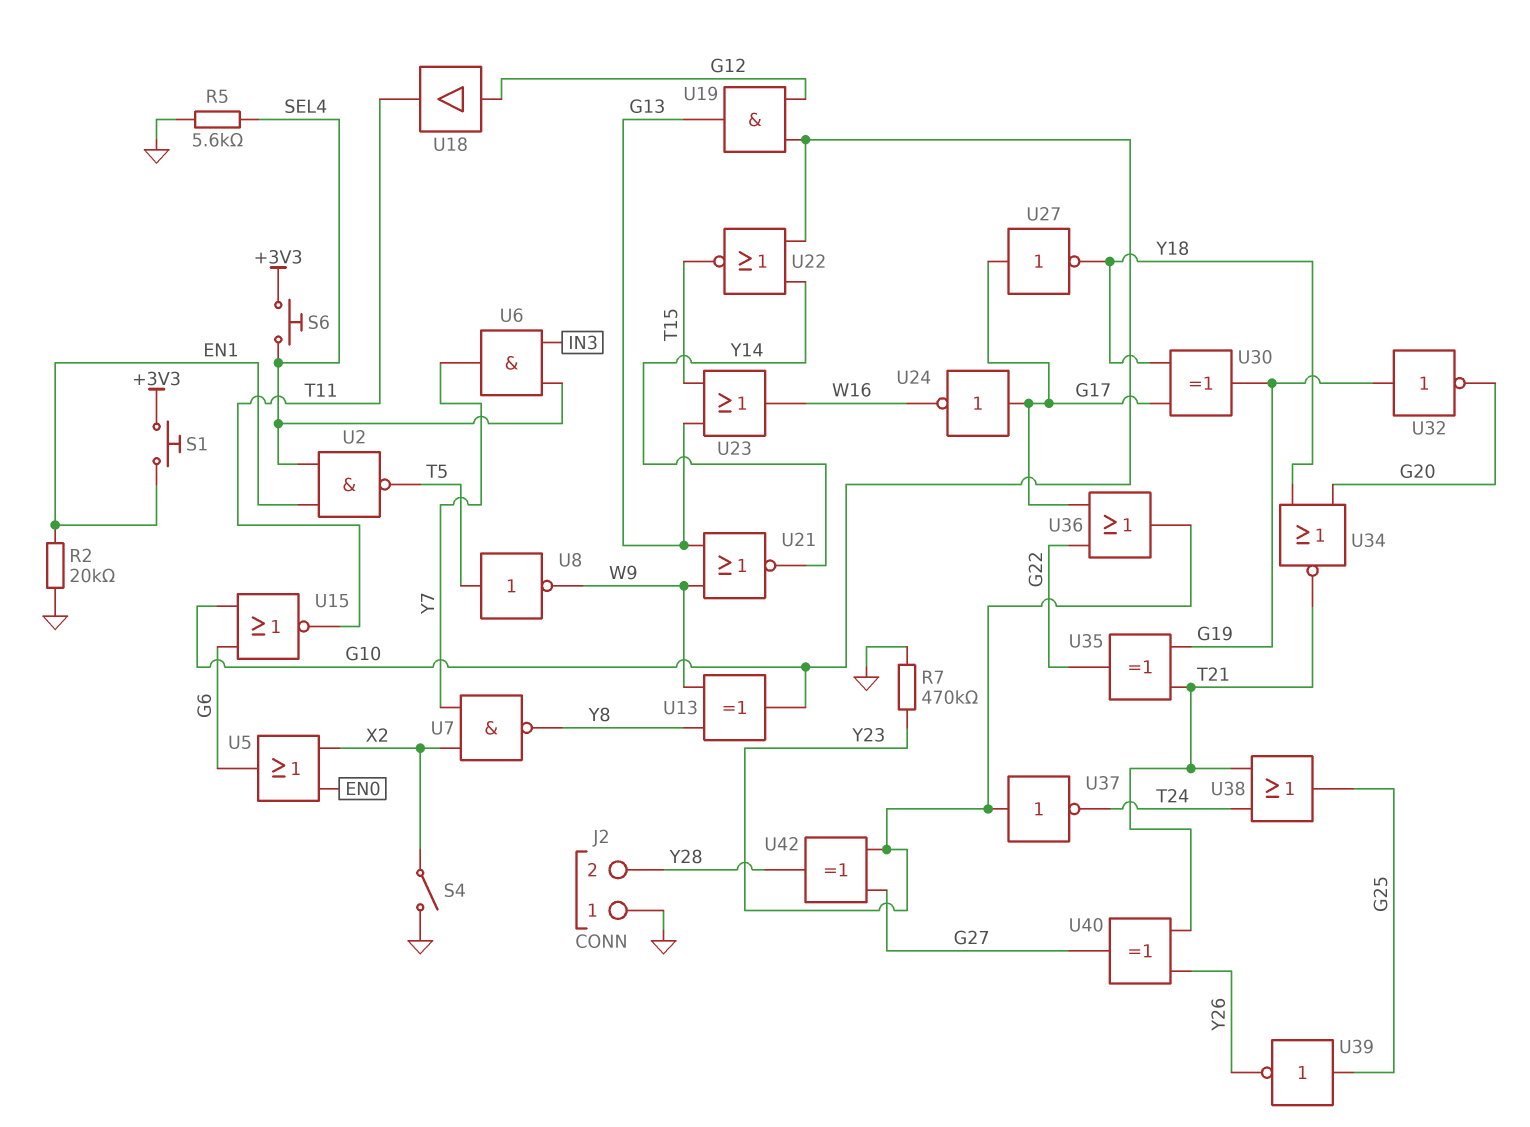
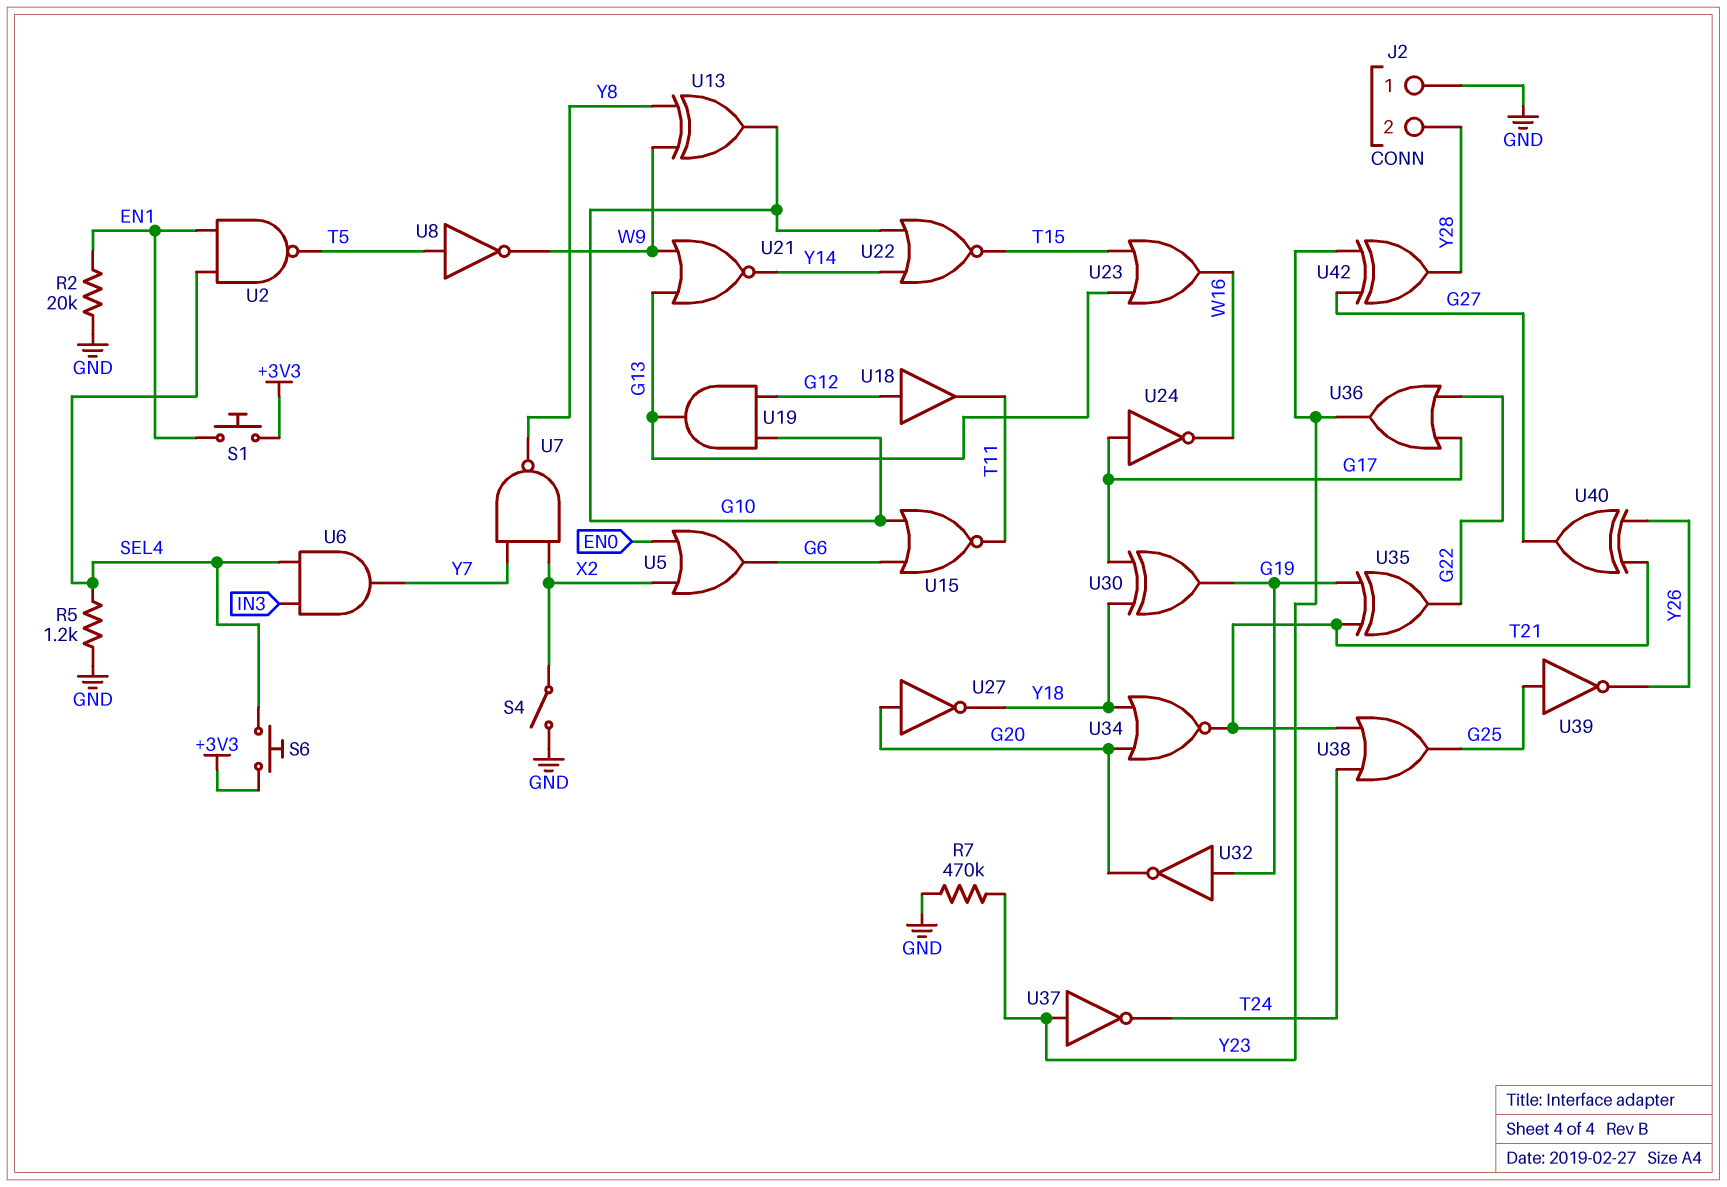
R5: 5.6k (GND, SEL4) -> 1.2k (GND, SEL4)
U27: NOT (in G17, out Y18) -> NOT (in G20, out Y18)

